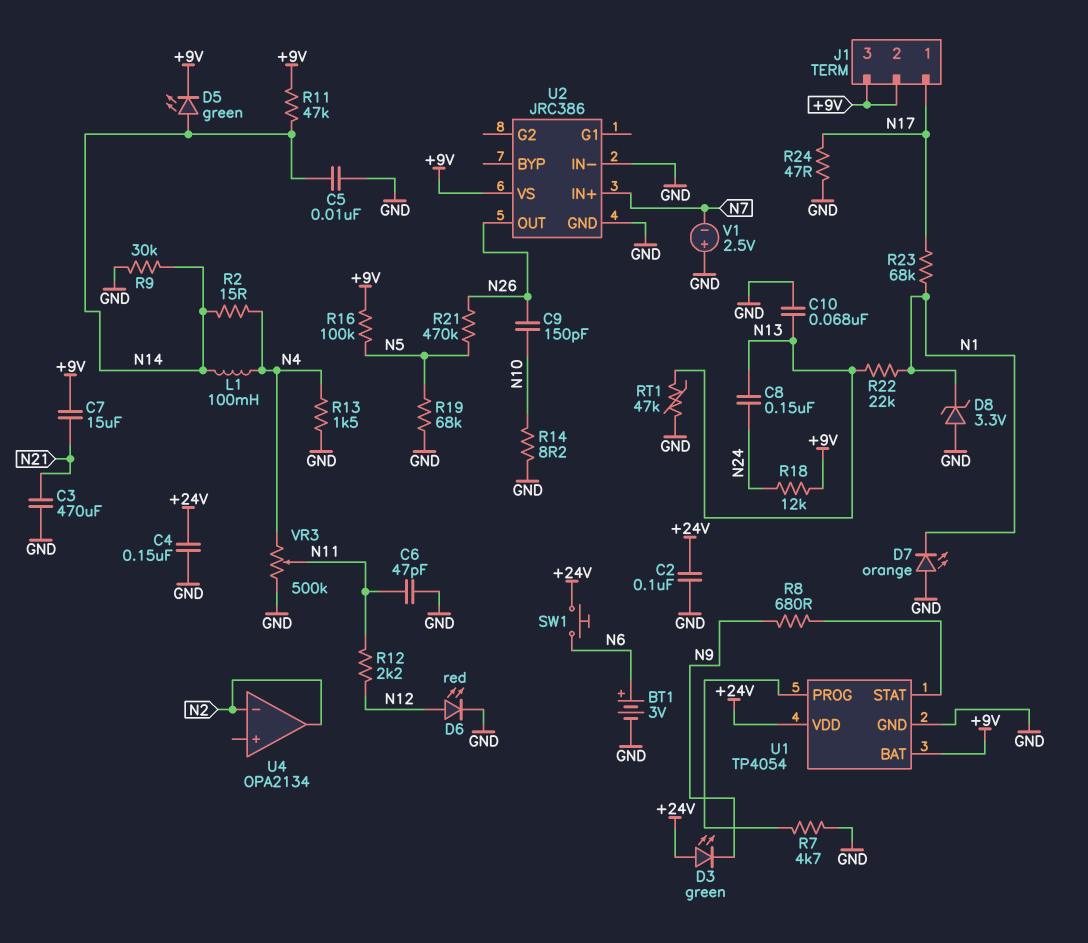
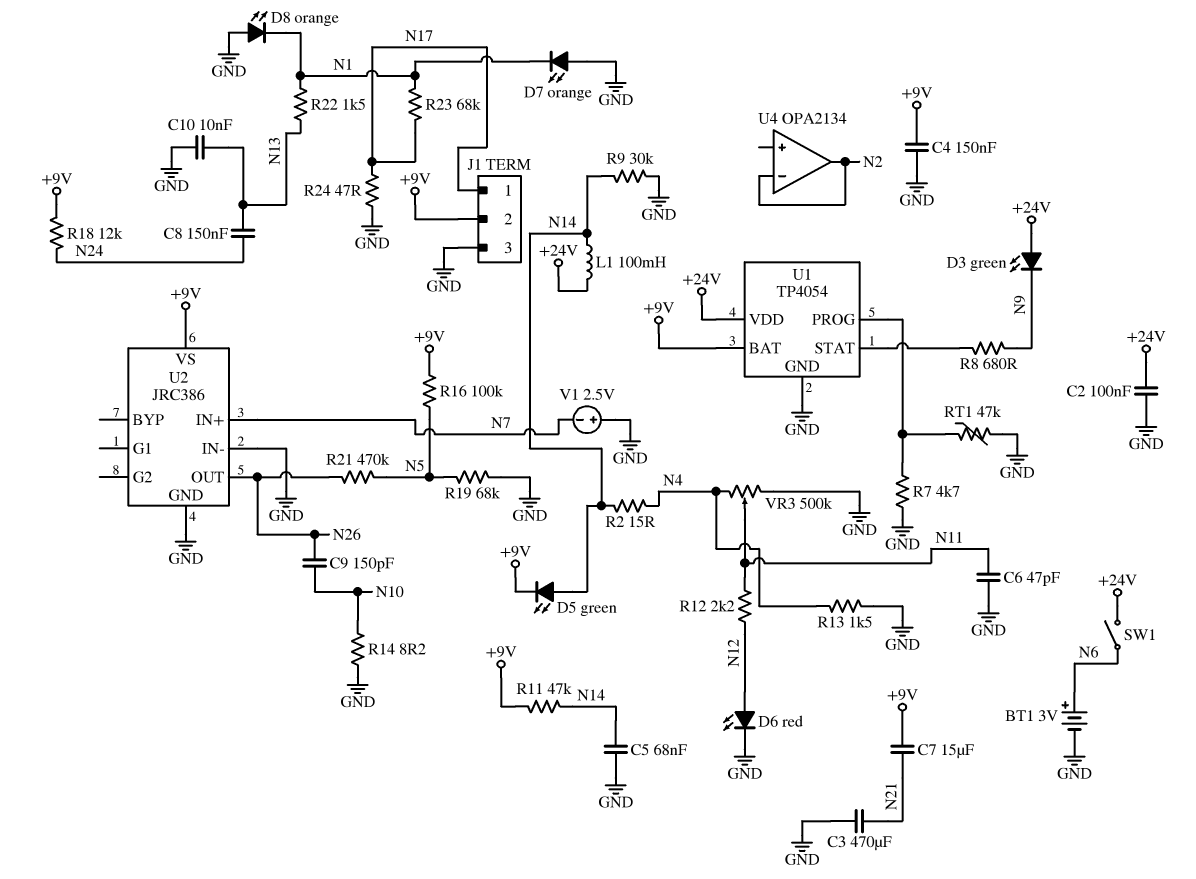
C4: 150nF (+24V, GND) -> 150nF (+9V, GND)
C5: 10nF (GND, N14) -> 68nF (GND, N14)
C10: 68nF (GND, N13) -> 10nF (GND, N13)
D8: zener 3.3V (A GND, K N1) -> LED orange (A GND, K N1)
J1 pin 3: +9V -> GND
L1: 100mH (N4, N14) -> 100mH (+24V, N14)
R22: 22k (N1, N13) -> 1.5k (N1, N13)
RT1: 47k (GND, N13) -> 47k (GND, U1/PROG)
SW1: button (+24V, N6) -> switch (+24V, N6)

